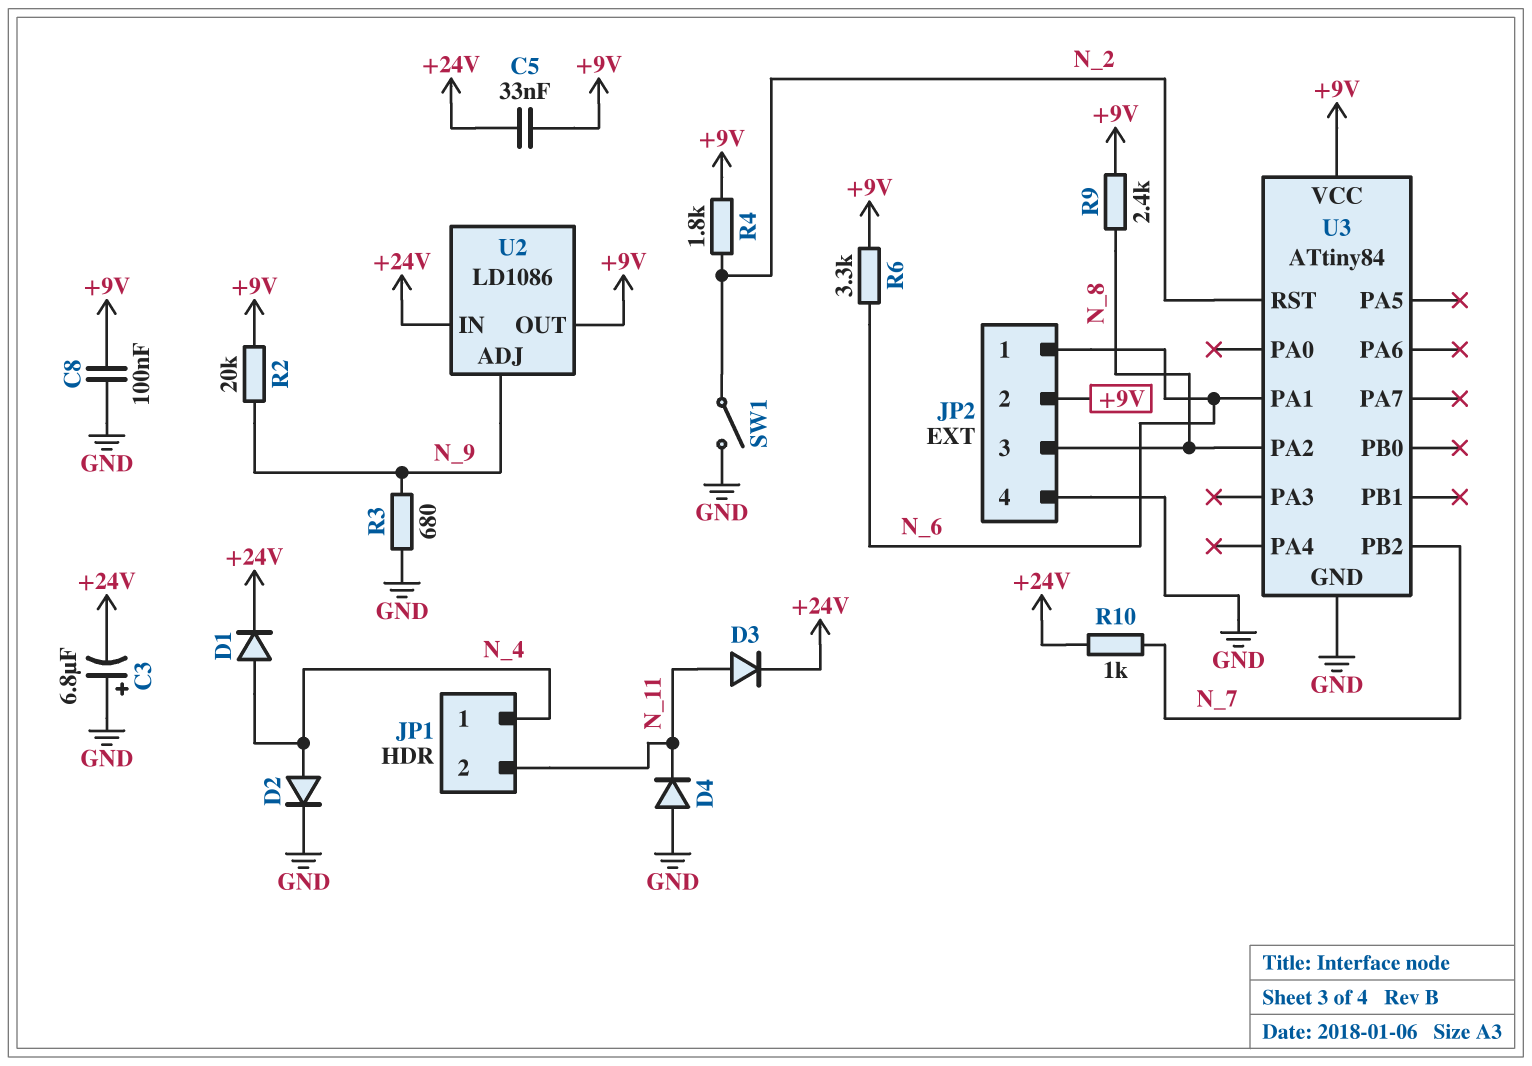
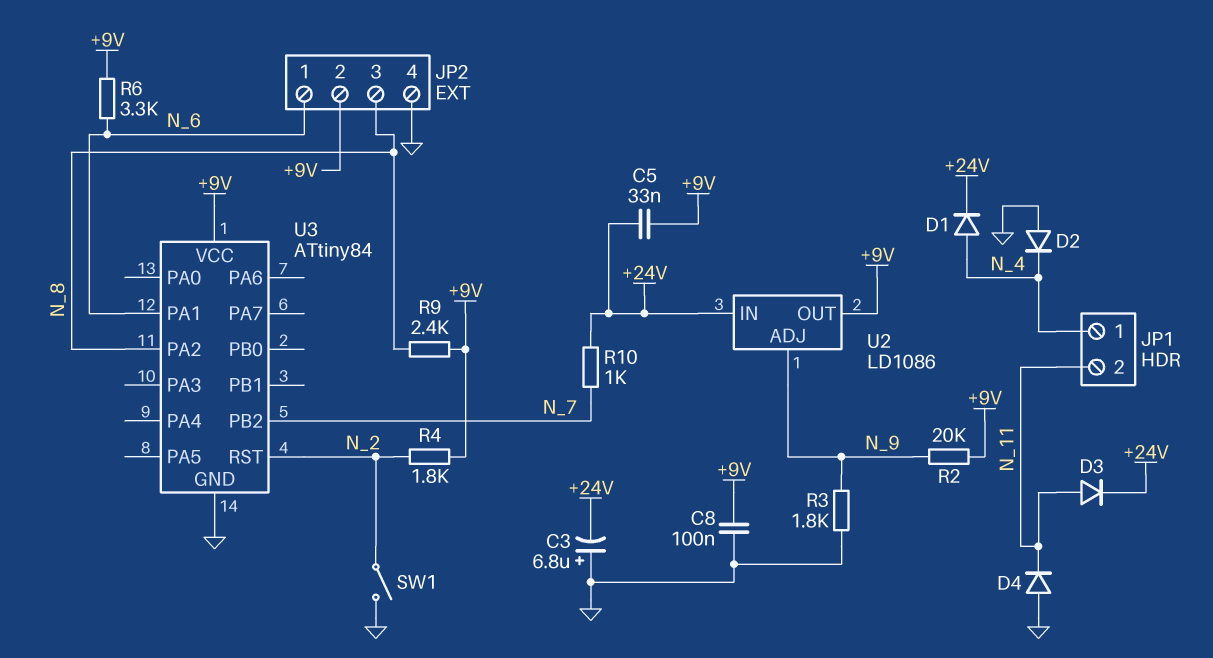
D2: diode (A N_4, K GND) -> diode (A GND, K N_4)
R3: 680 (GND, N_9) -> 1.8k (GND, N_9)

